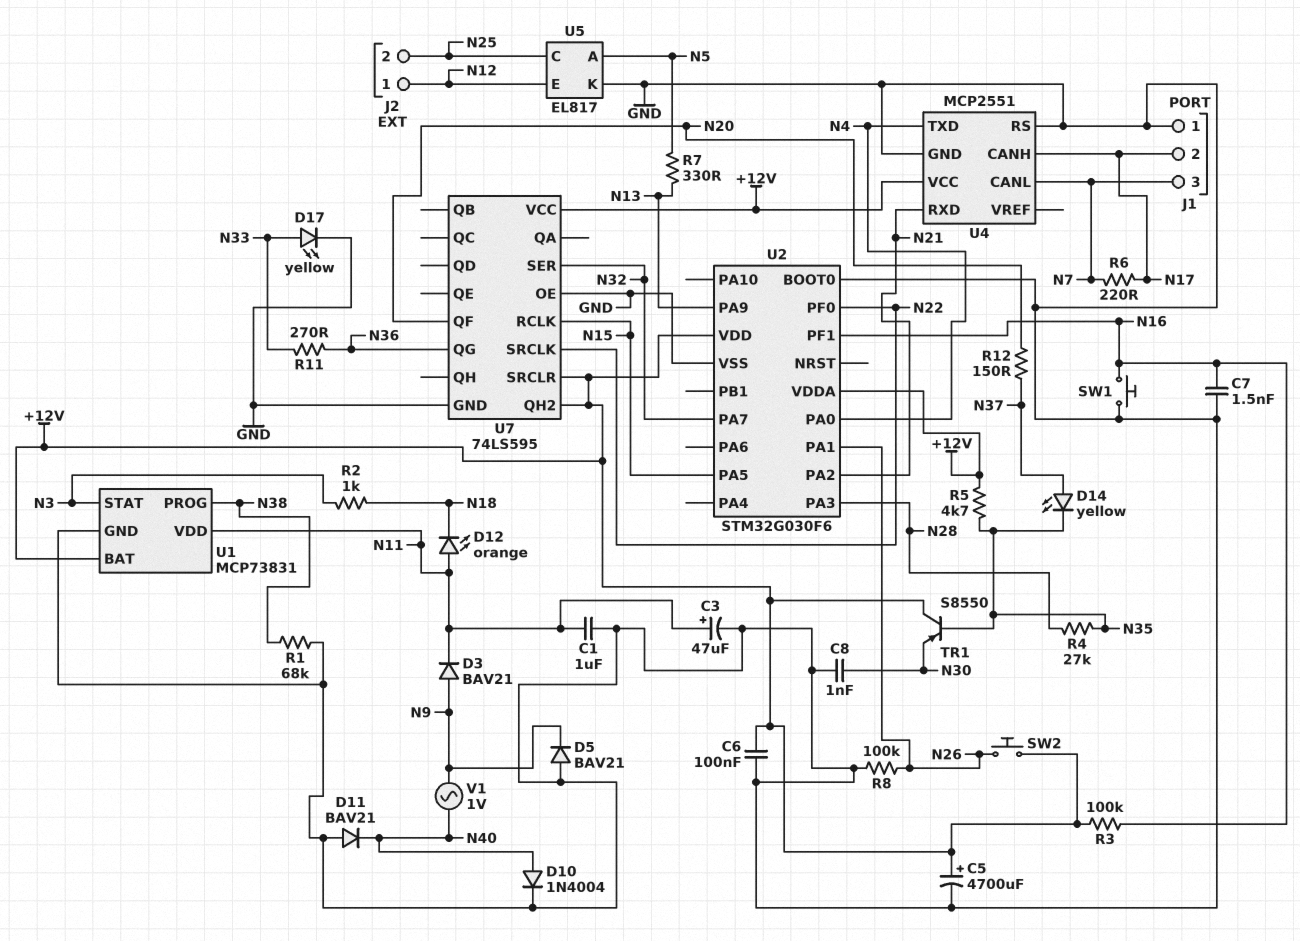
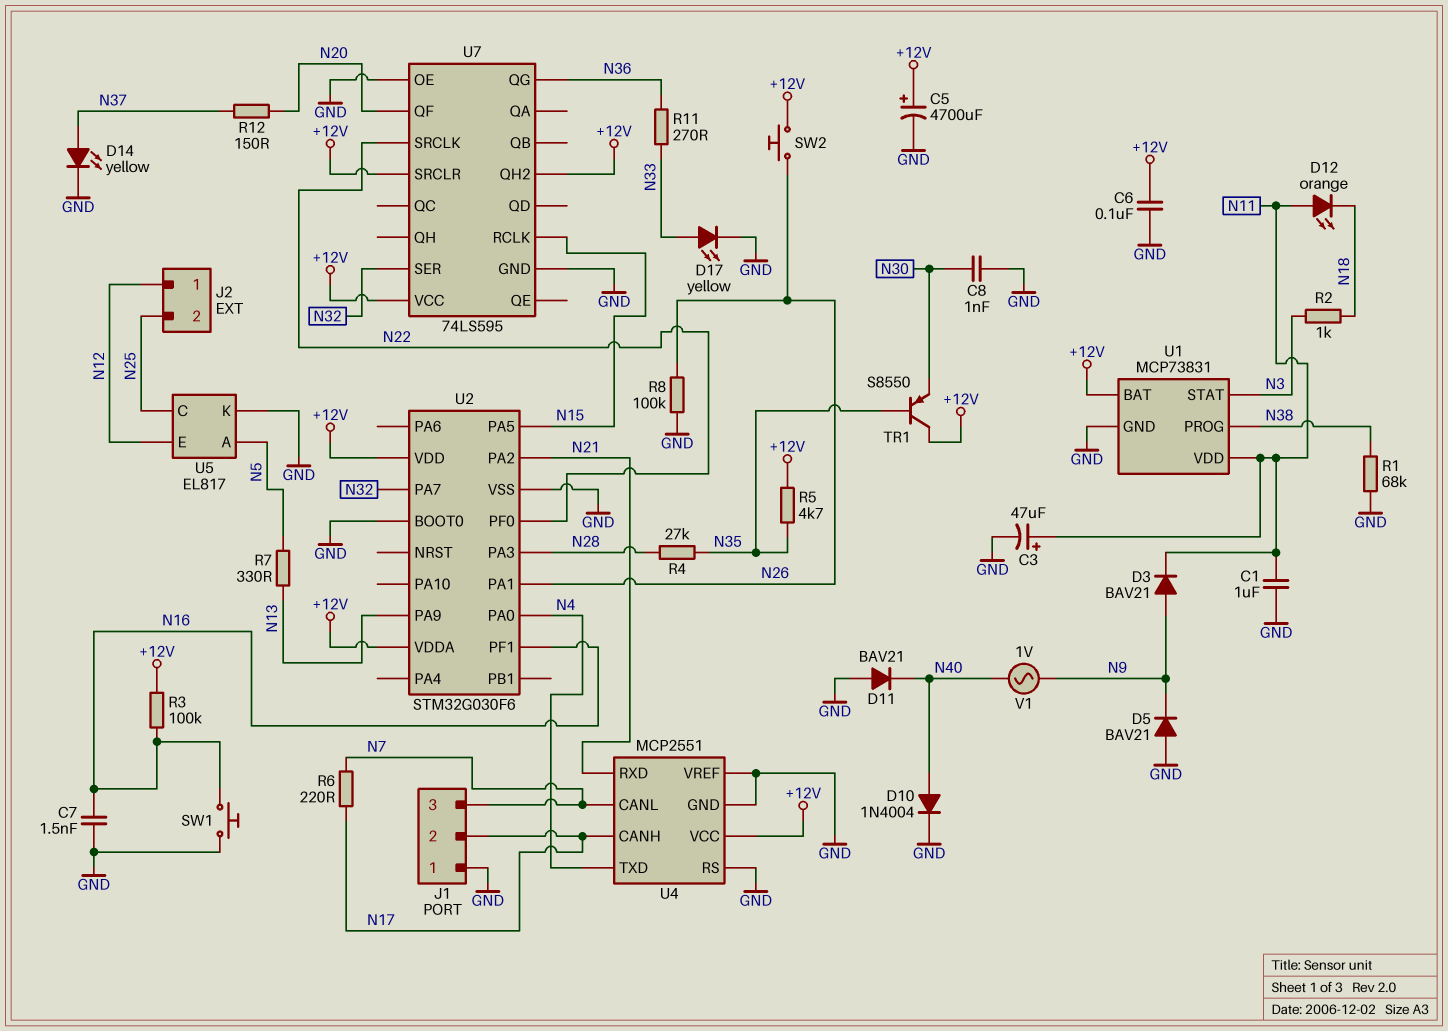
D14: LED yellow (A N37, K N35) -> LED yellow (A N37, K GND)
U4 pin VREF: none -> GND

